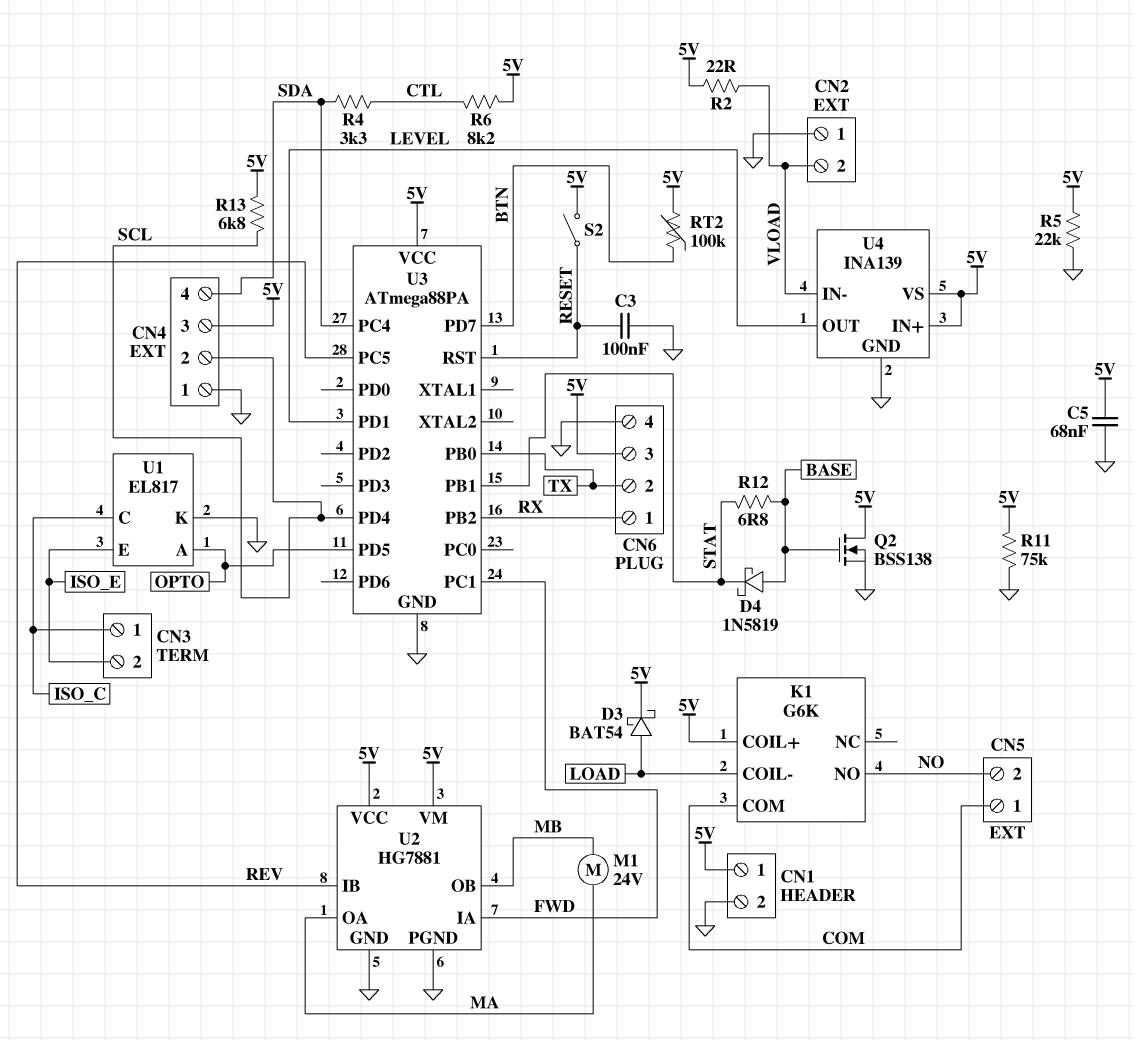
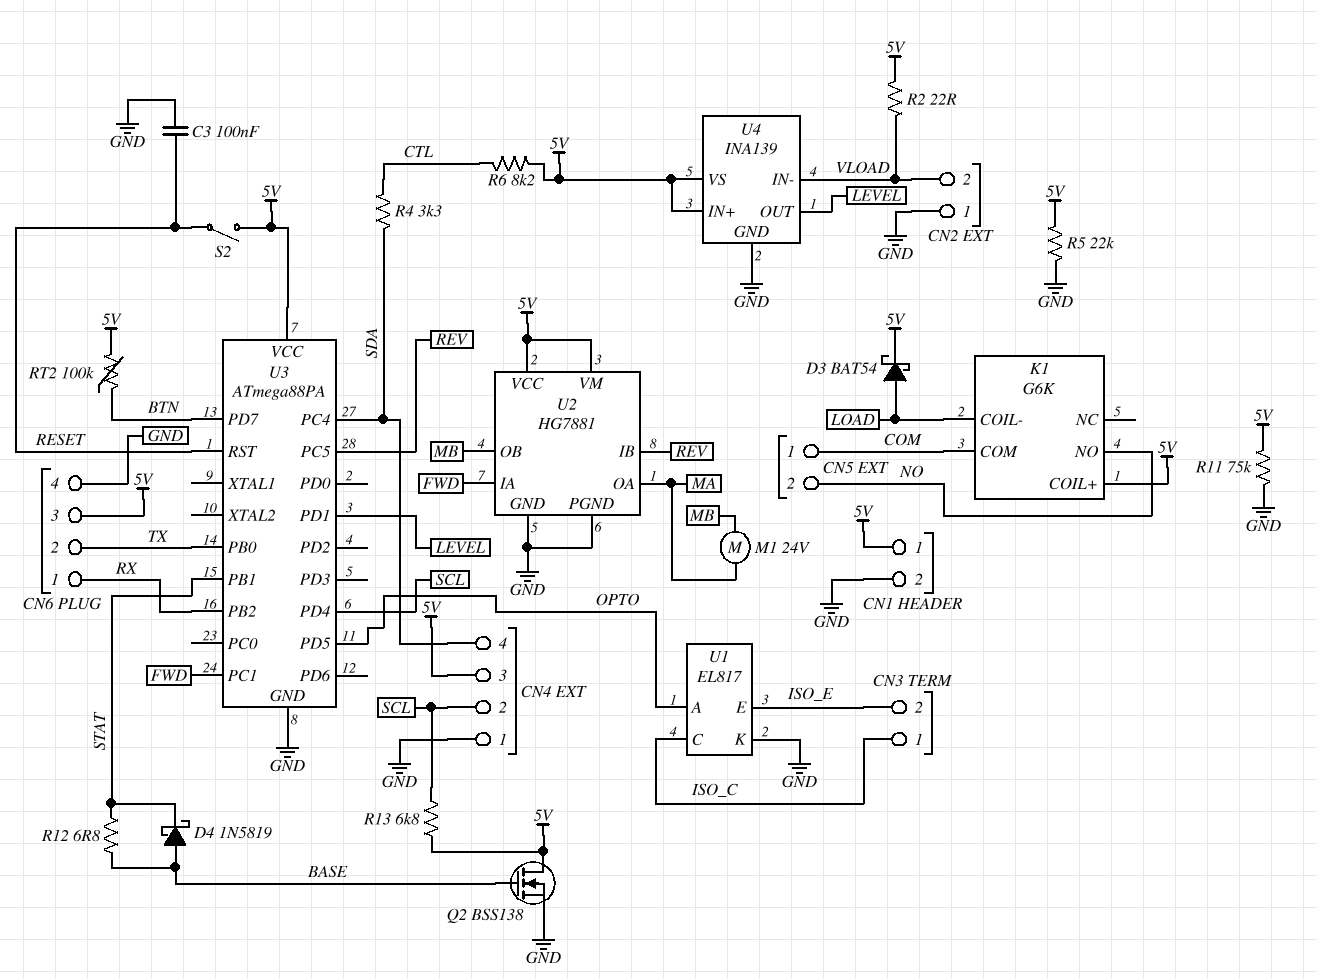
C5: 68nF (5V, GND) -> none

